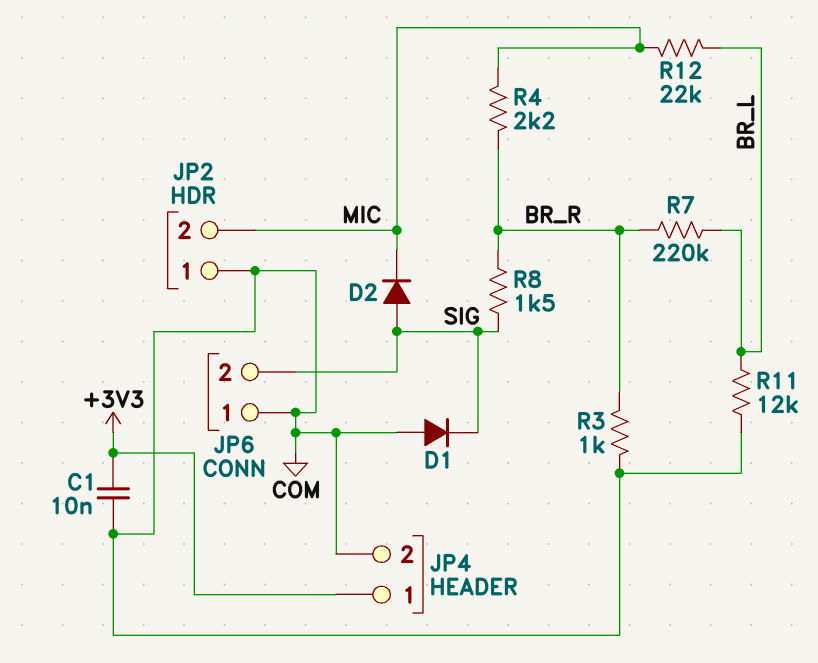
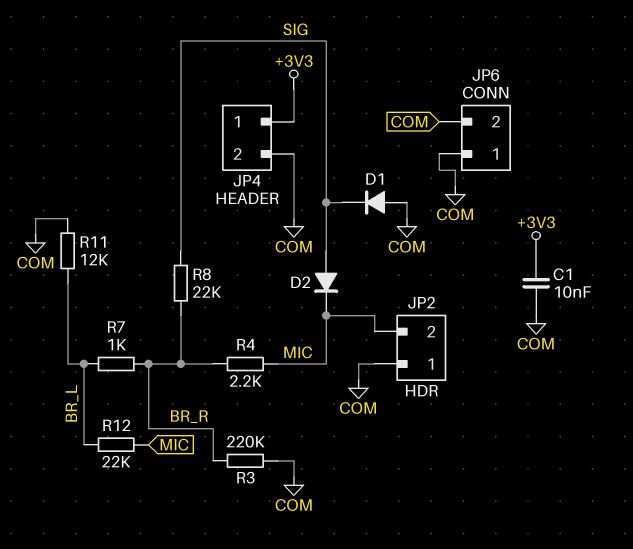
JP6 pin 2: SIG -> COM
R3: 1k (BR_R, COM) -> 220k (BR_R, COM)
R7: 220k (BR_L, BR_R) -> 1k (BR_L, BR_R)
R8: 1.5k (BR_R, SIG) -> 22k (BR_R, SIG)

